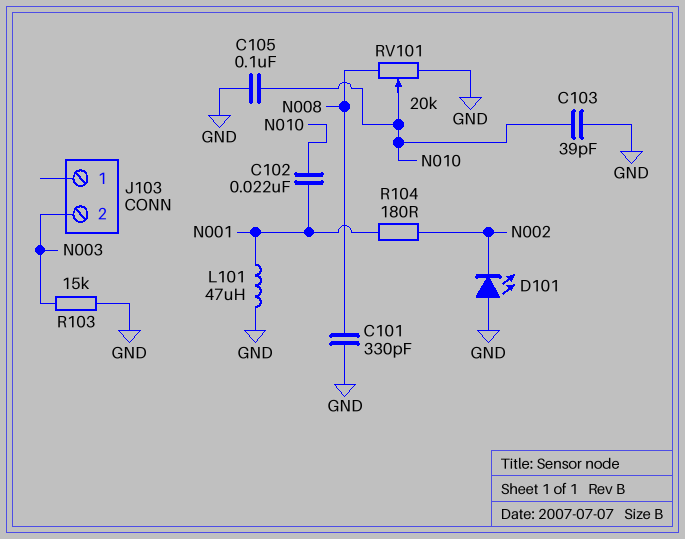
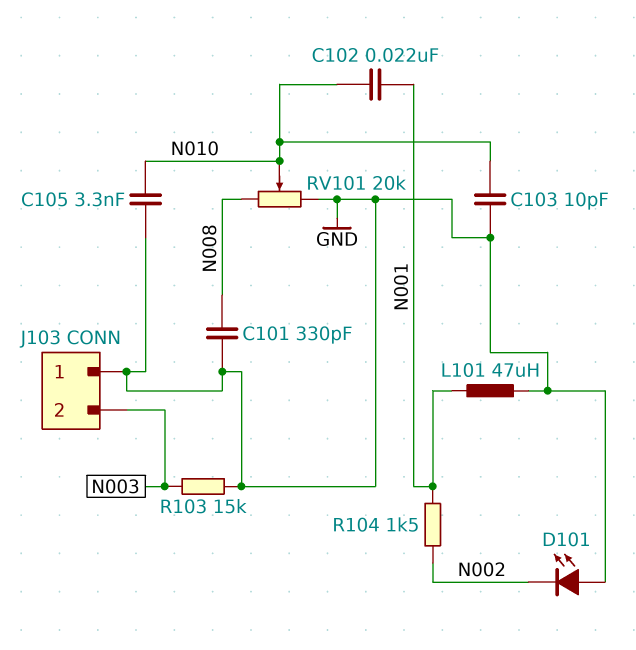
C103: 39pF (GND, N010) -> 10pF (GND, N010)
C105: 100nF (GND, N010) -> 3.3nF (GND, N010)
J103 pin 1: none -> GND
R104: 180 (N001, N002) -> 1.5k (N001, N002)

